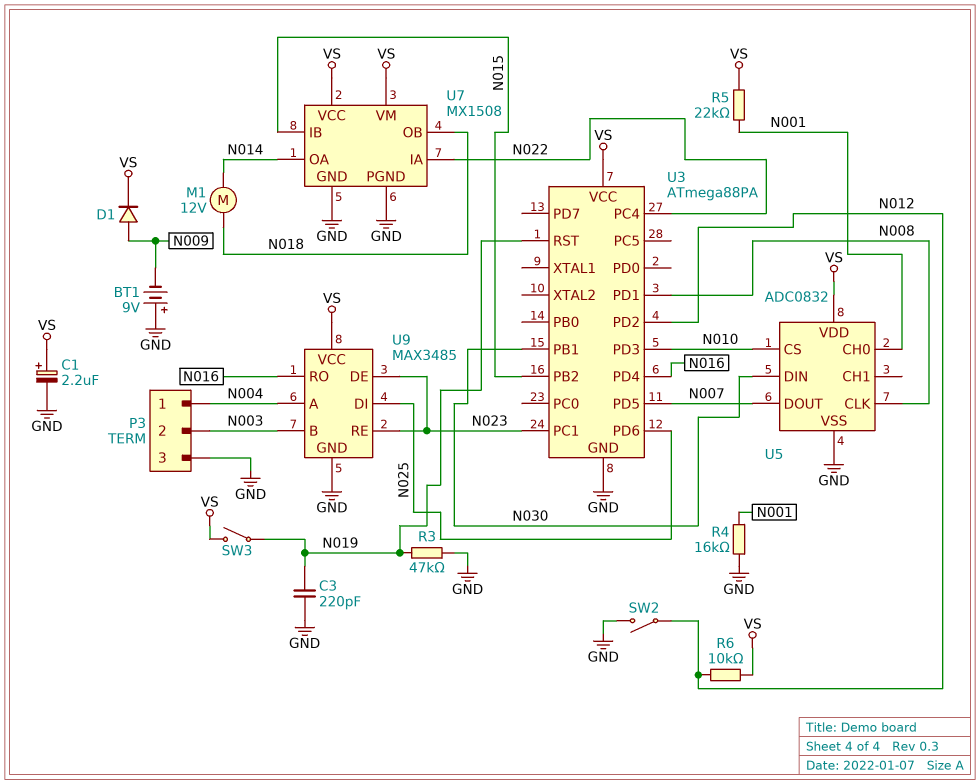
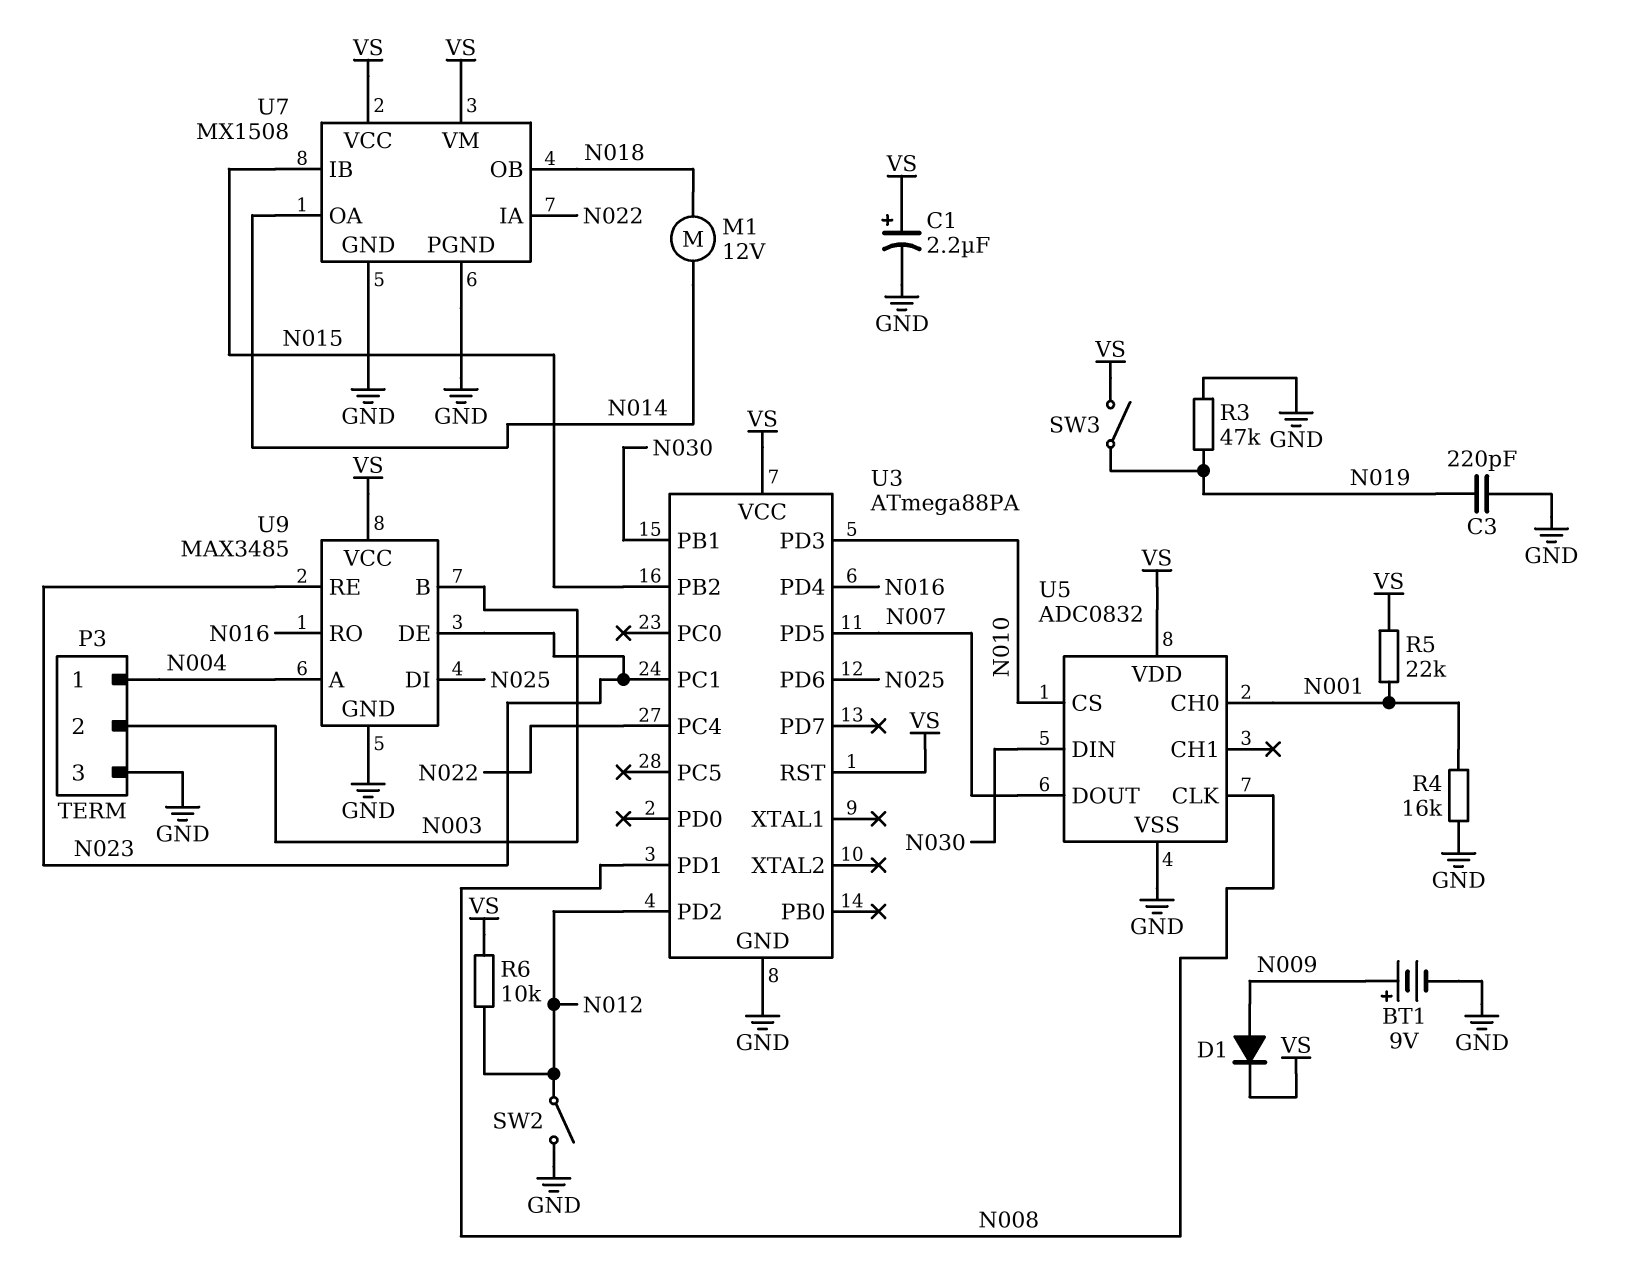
BT1: 9V (plus GND, minus N009) -> 9V (plus N009, minus GND)
U3 pin RST: N019 -> VS

